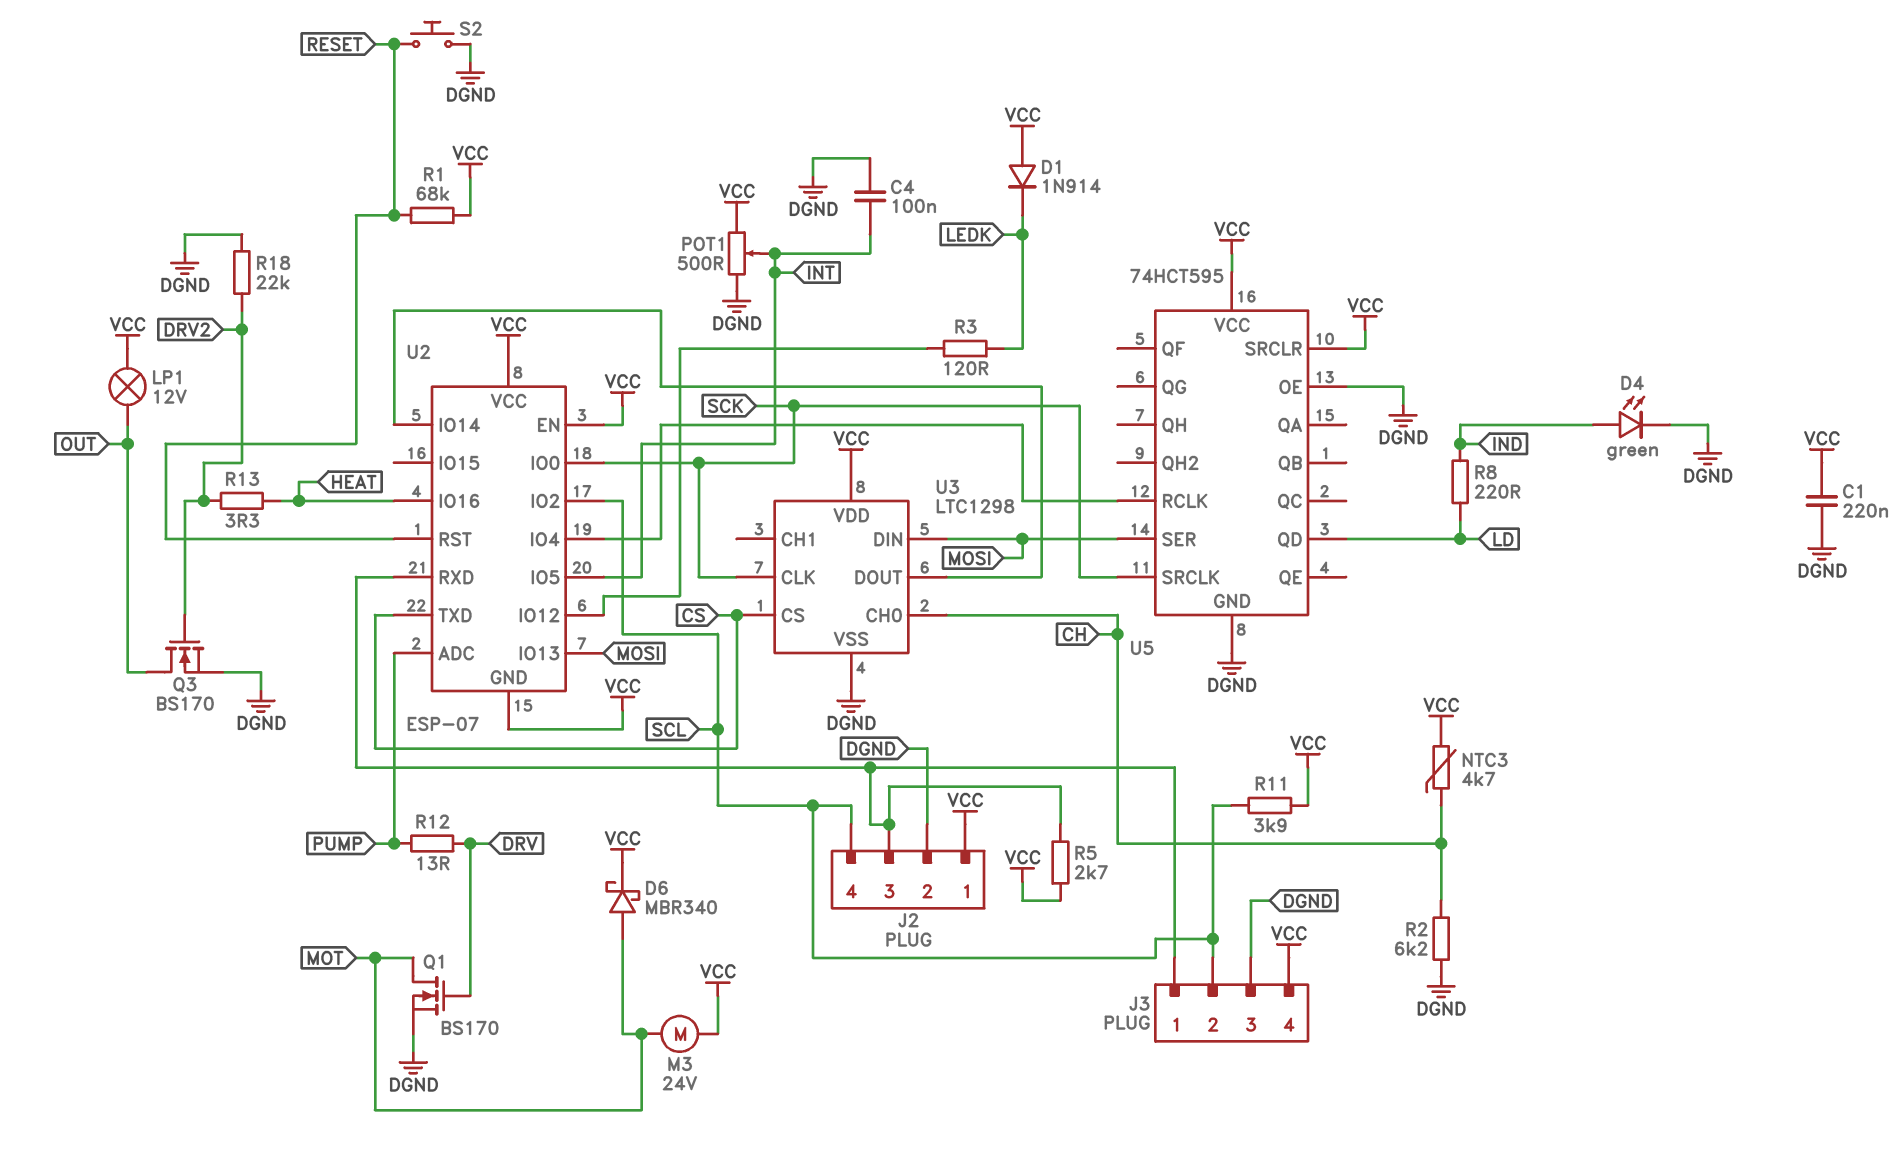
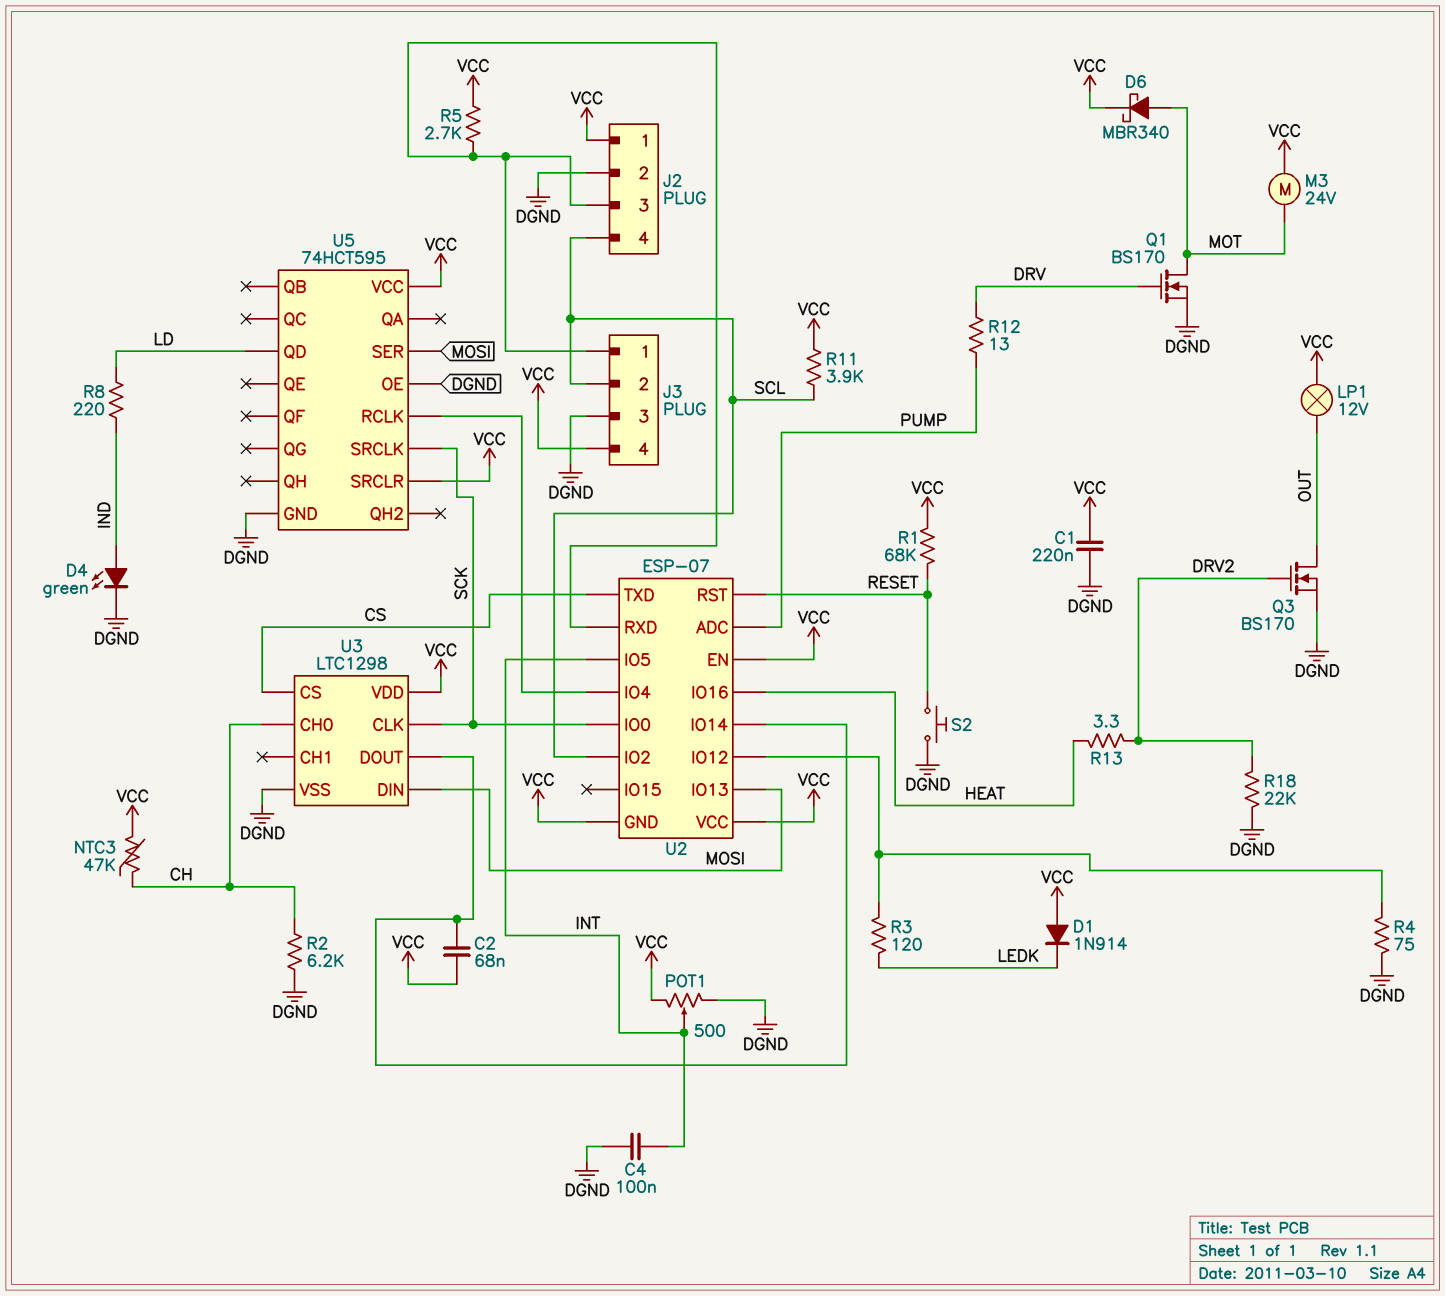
C2: none -> 68nF (U2/IO14, VCC)
NTC3: 4.7k (CH, VCC) -> 47k (CH, VCC)
R4: none -> 75 (DGND, U2/IO12)

